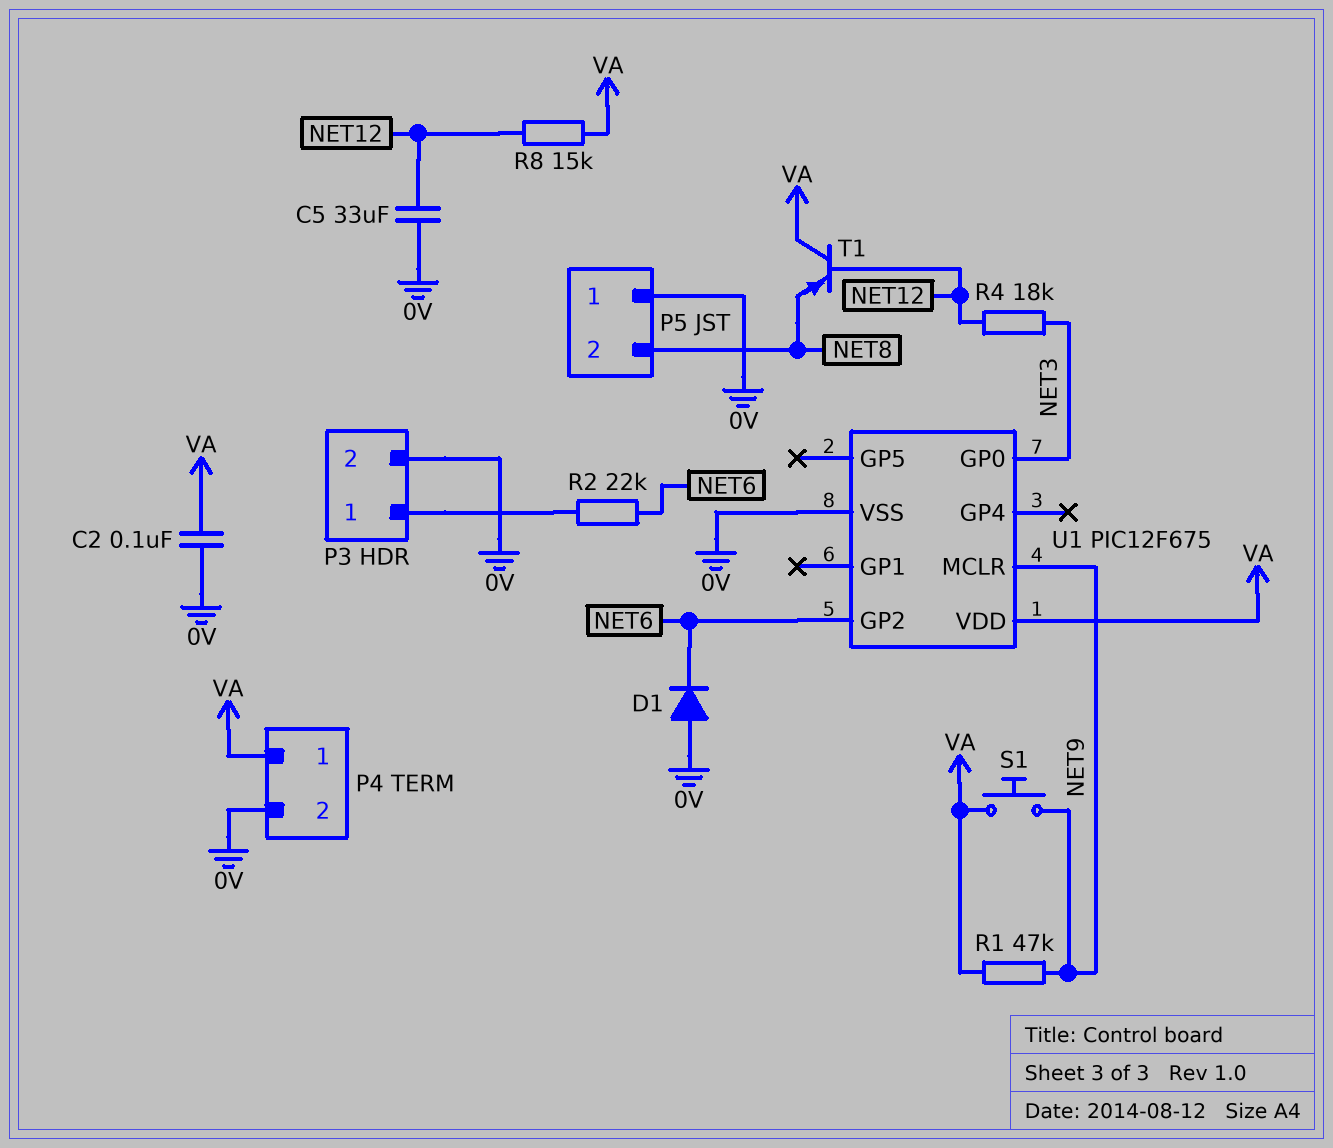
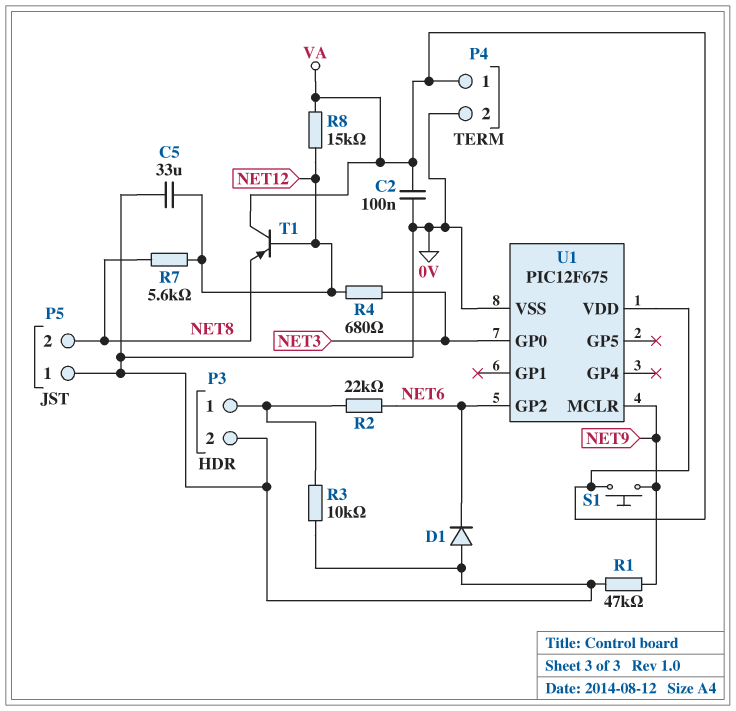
R1: 47k (NET9, VA) -> 47k (0V, NET9)
R3: none -> 10k (0V, P3/1)
R4: 18k (NET3, NET12) -> 680 (NET3, NET12)
R7: none -> 5.6k (NET8, NET12)

